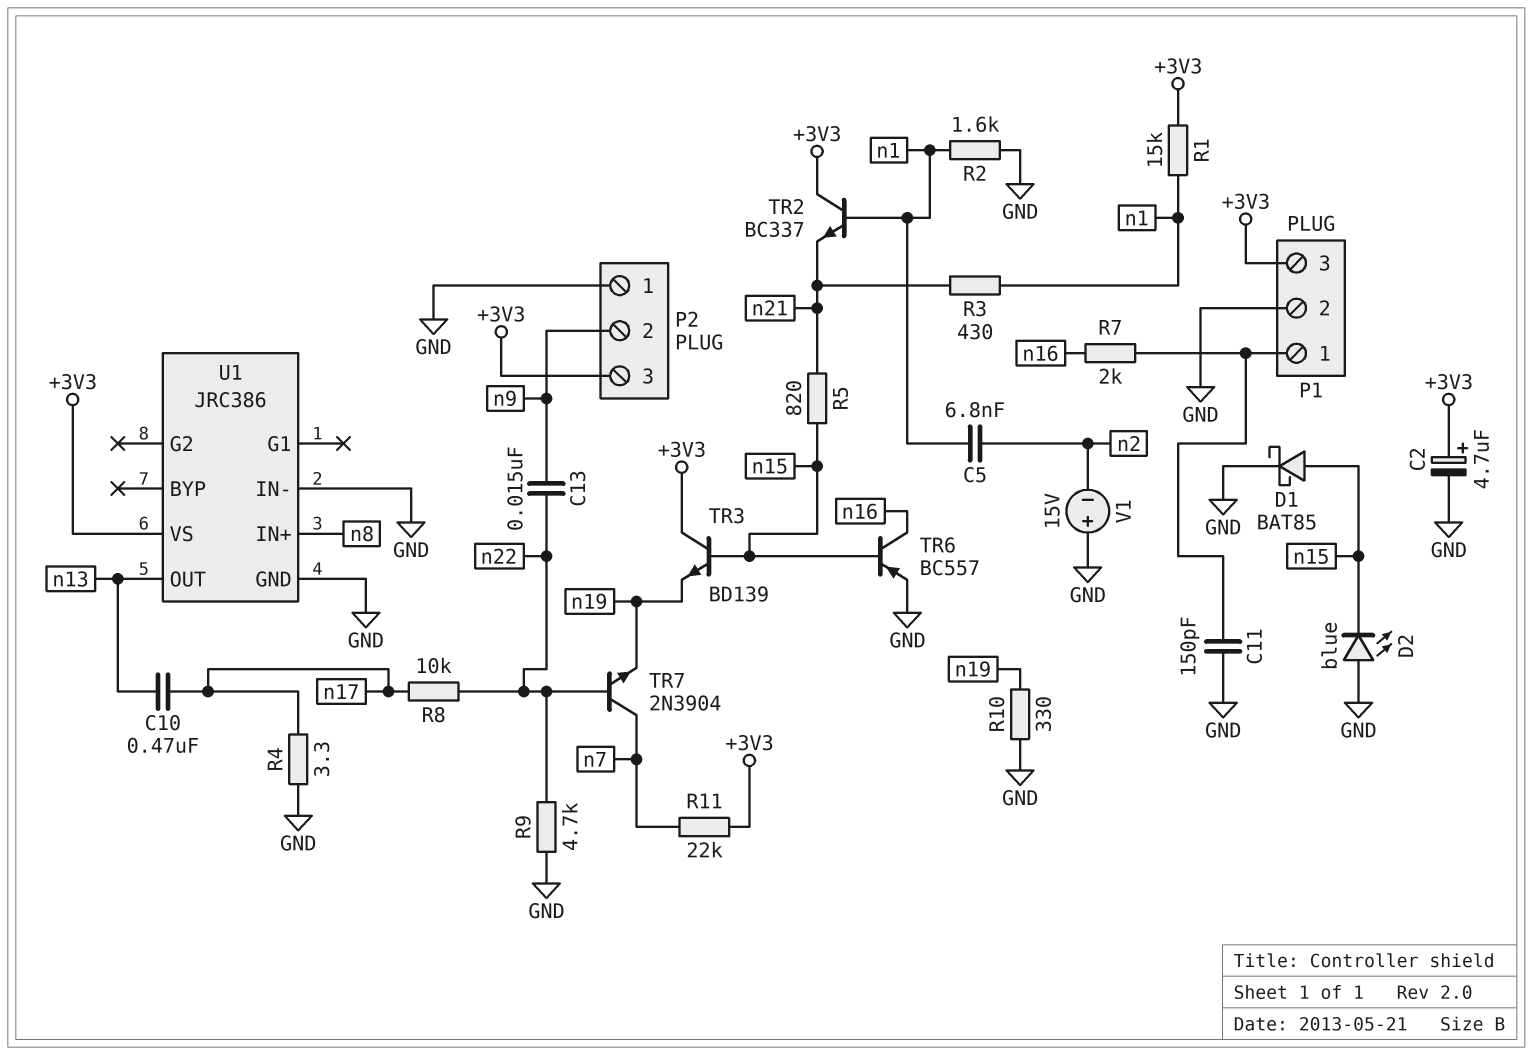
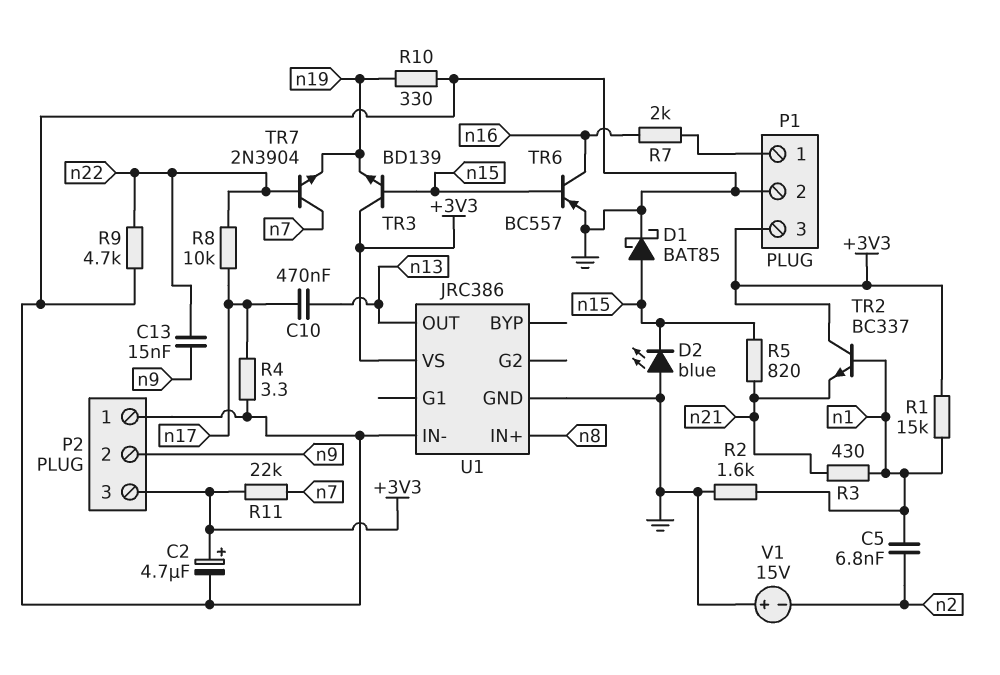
C11: 150pF (GND, P1/1) -> none

